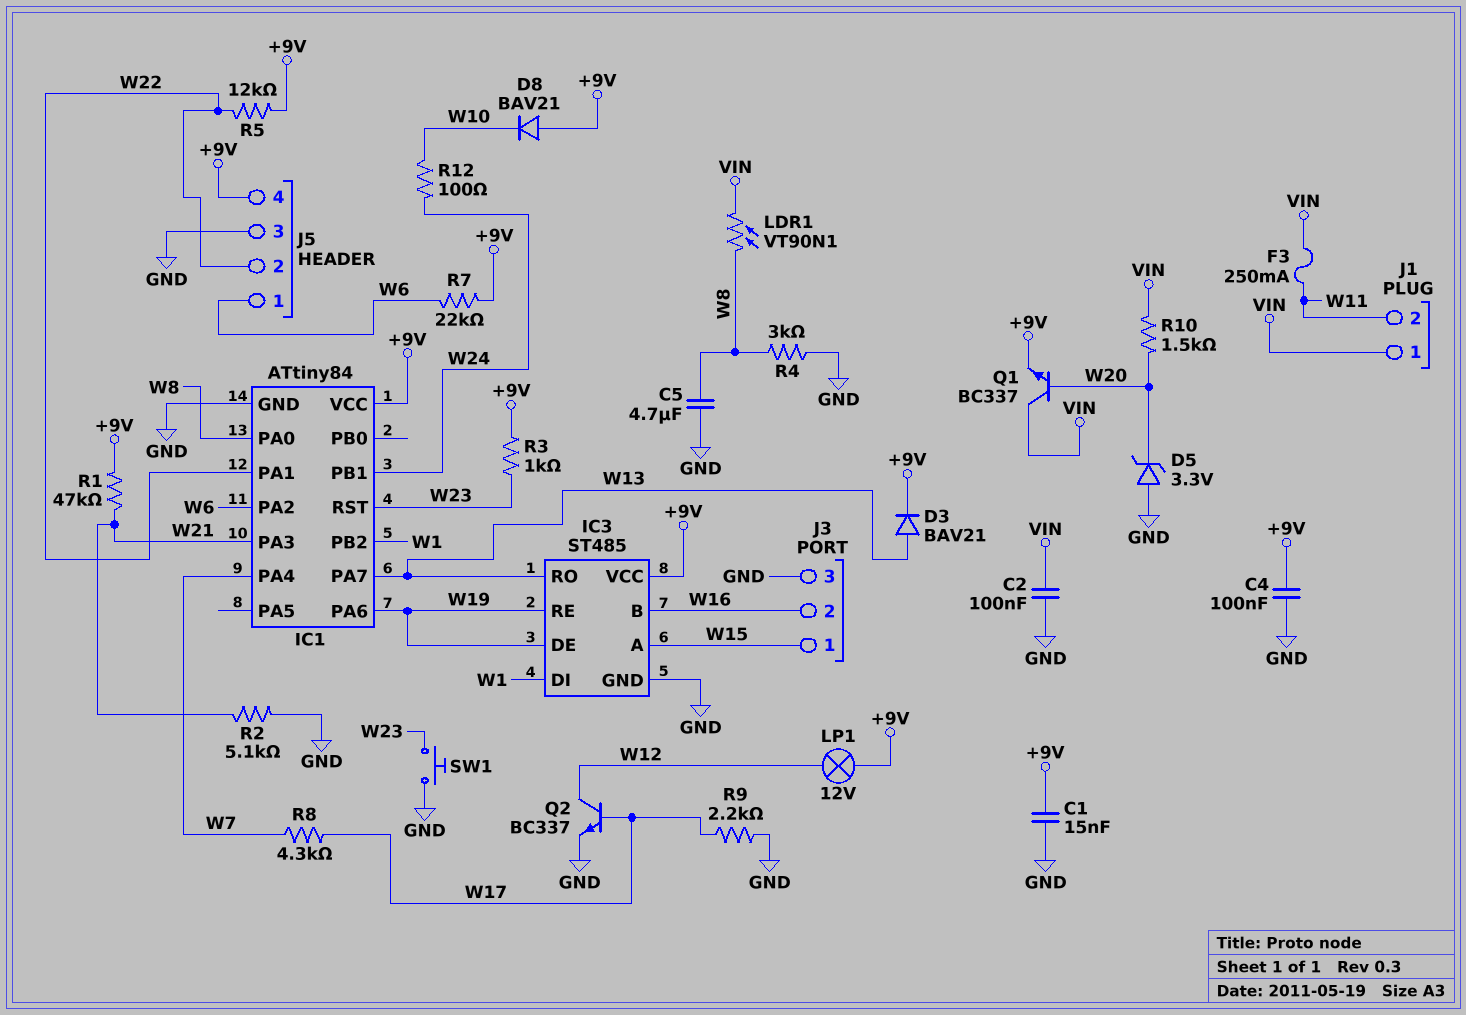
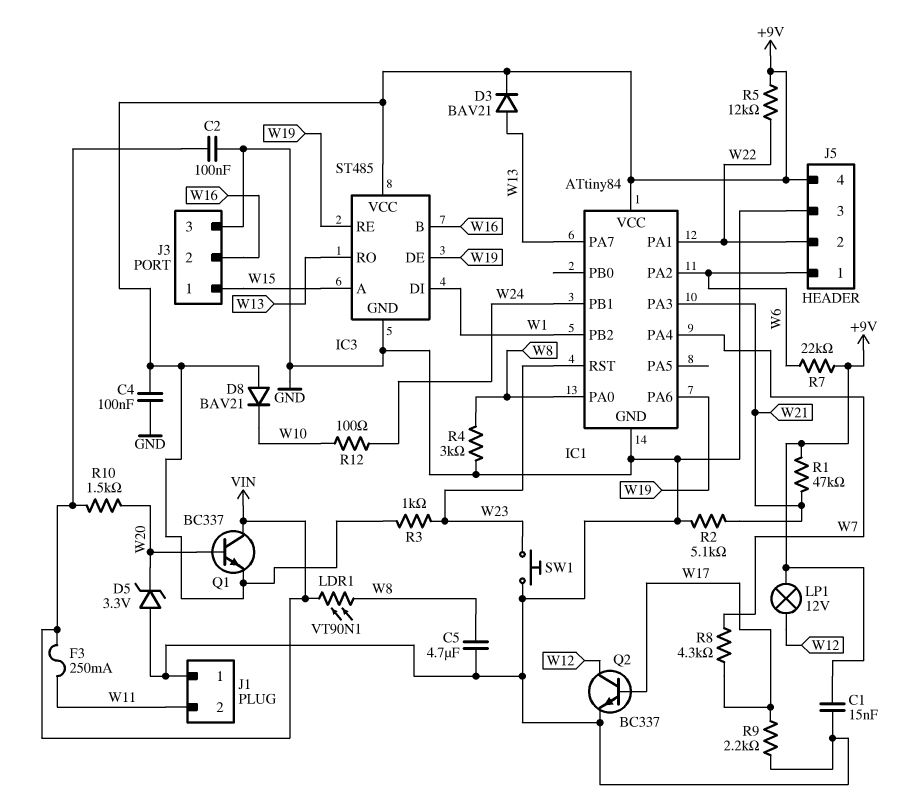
J1 pin 1: VIN -> GND

